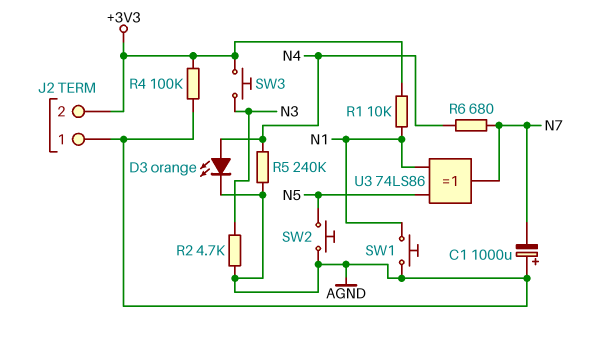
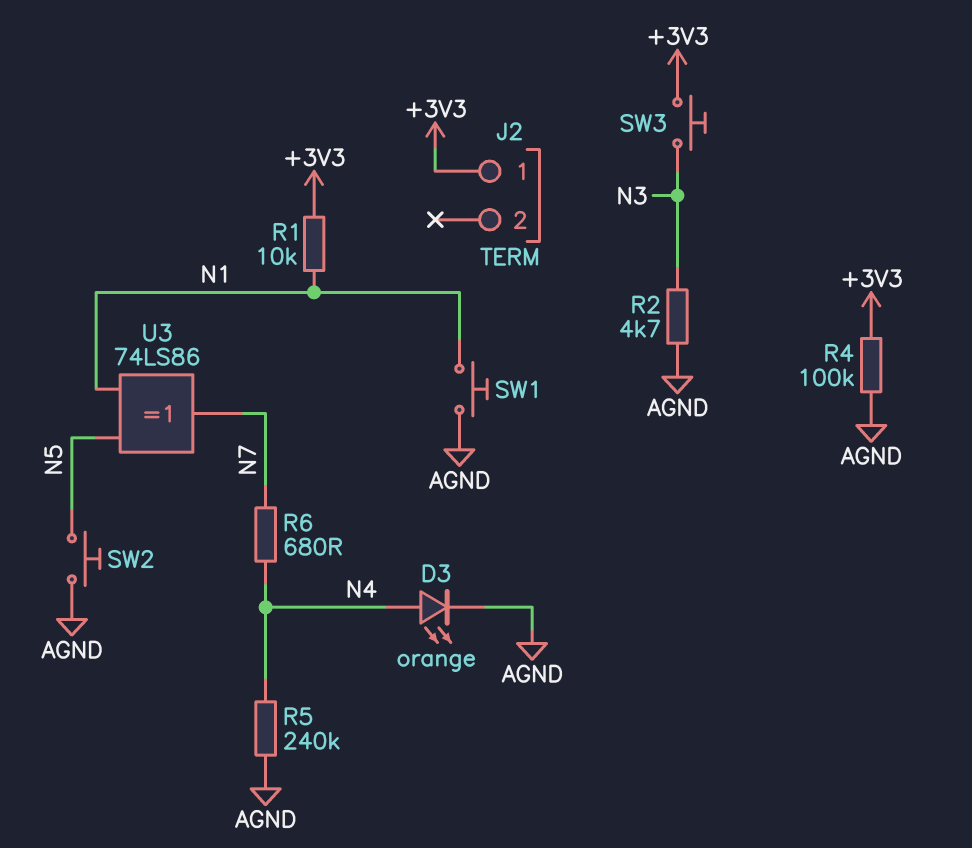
C1: 1000uF (plus AGND, minus N7) -> none
J2 pin 1: AGND -> +3V3
J2 pin 2: +3V3 -> none

